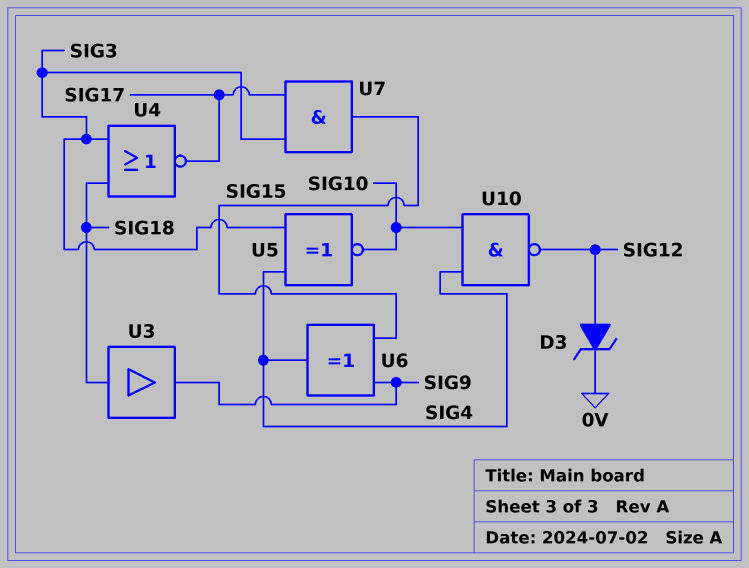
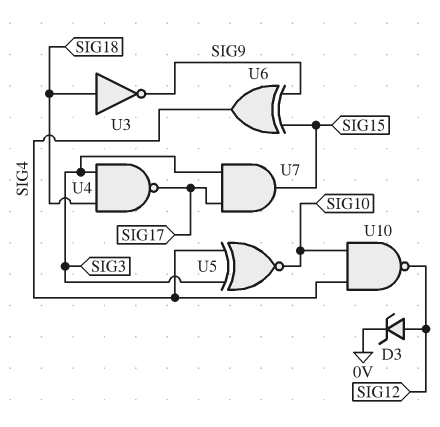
U3: buffer (in SIG18, out SIG9) -> NOT (in SIG18, out SIG9)
U4: NOR (in SIG3, in SIG18, out SIG17) -> NAND (in SIG3, in SIG18, out SIG17)

